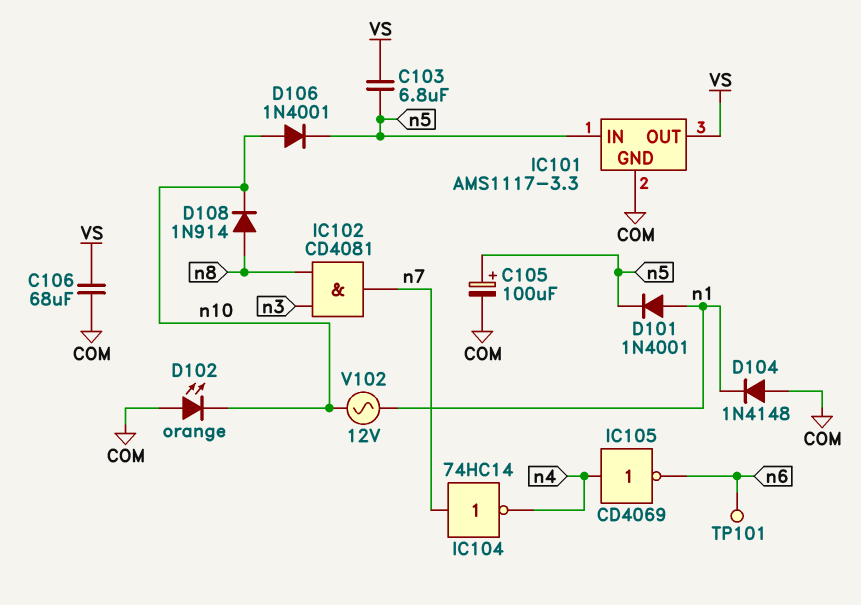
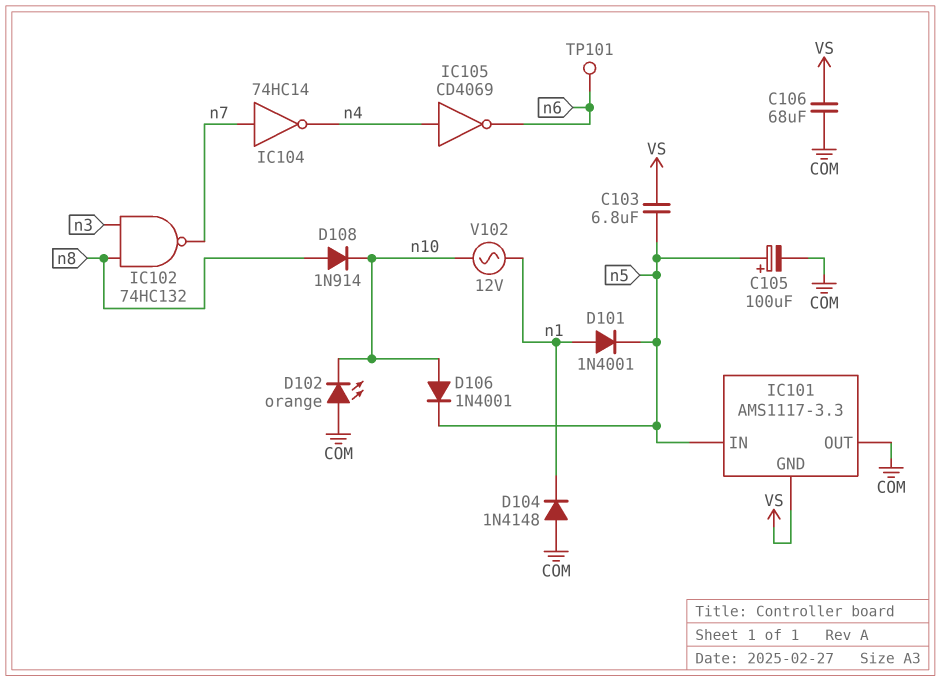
IC101 pin GND: COM -> VS
IC101 pin OUT: VS -> COM
IC102: AND CD4081 (in n3, in n8, out n7) -> NAND 74HC132 (in n3, in n8, out n7)

